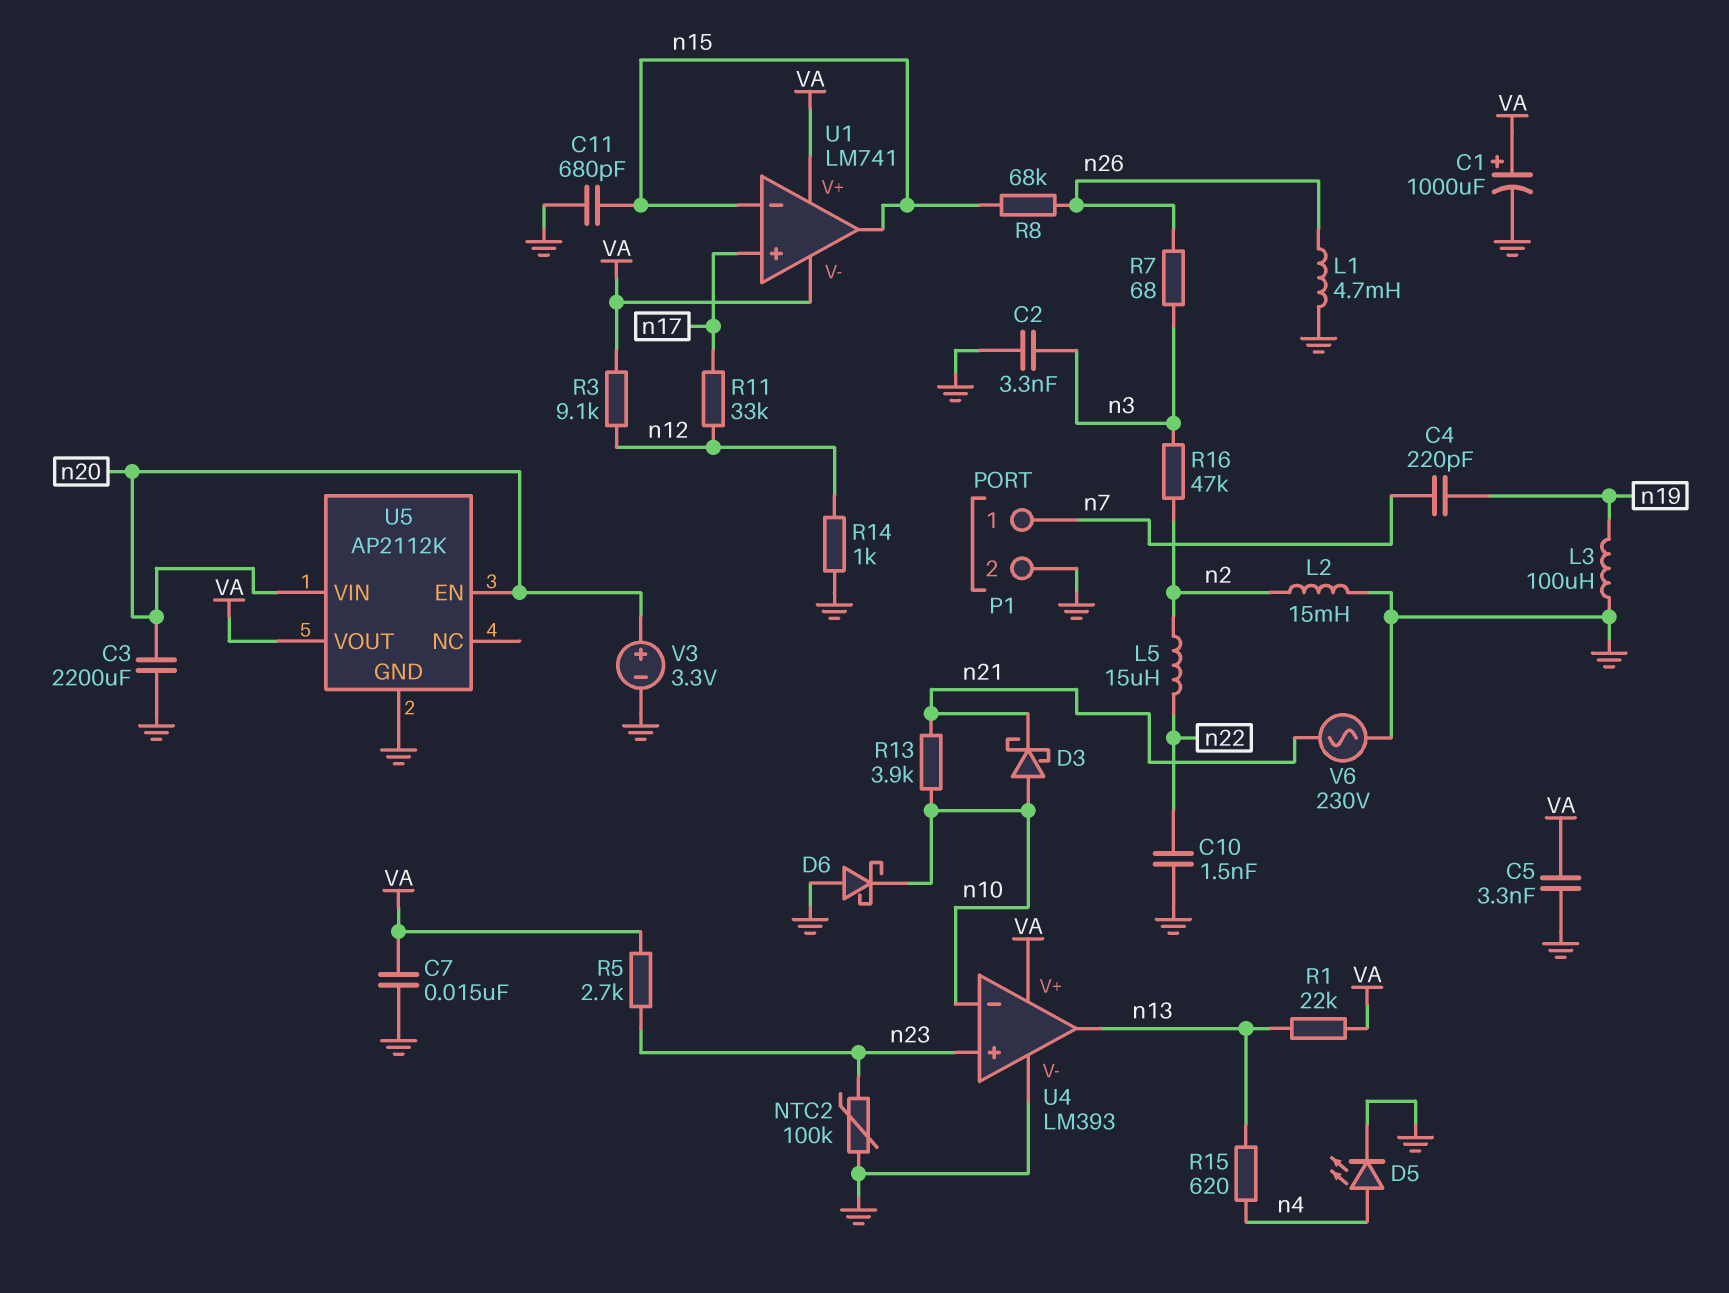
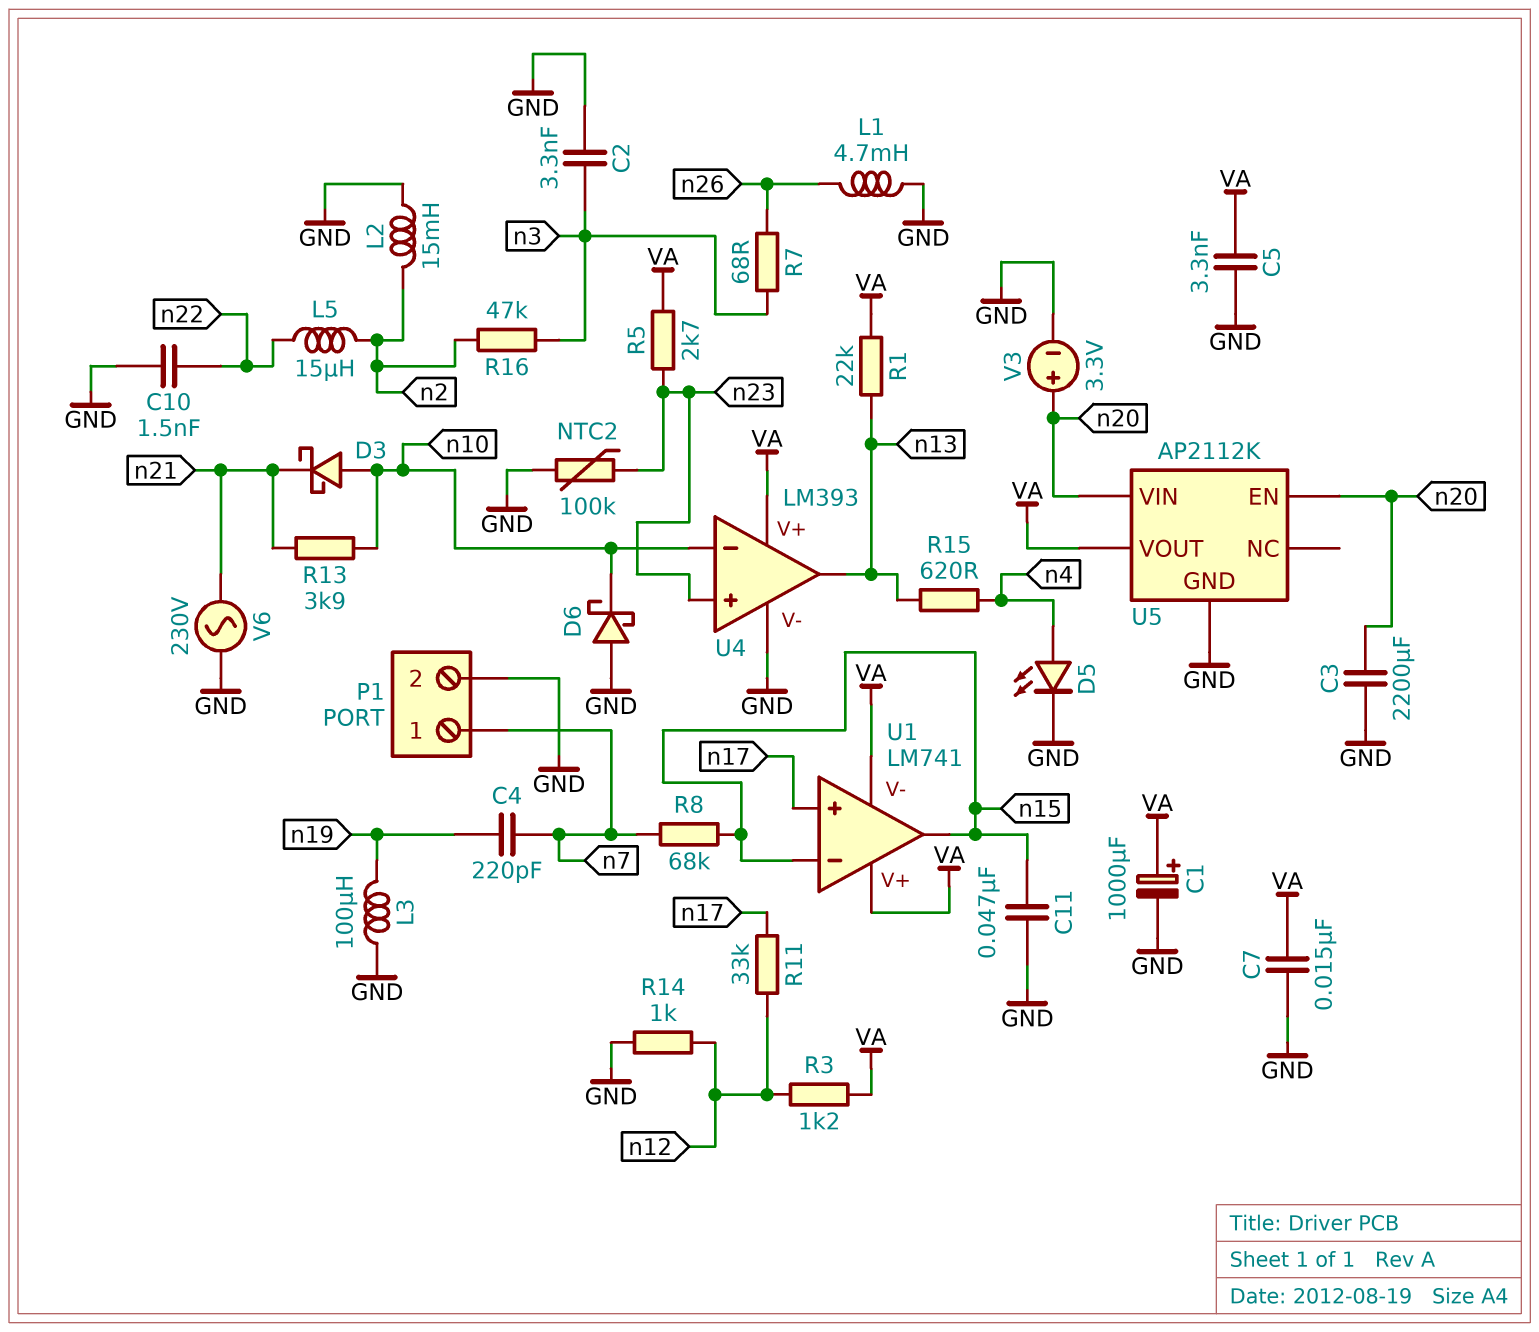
C11: 680pF (GND, n15) -> 47nF (GND, n15)
R3: 9.1k (VA, n12) -> 1.2k (VA, n12)
R8: 68k (n15, n26) -> 68k (n7, n15)

